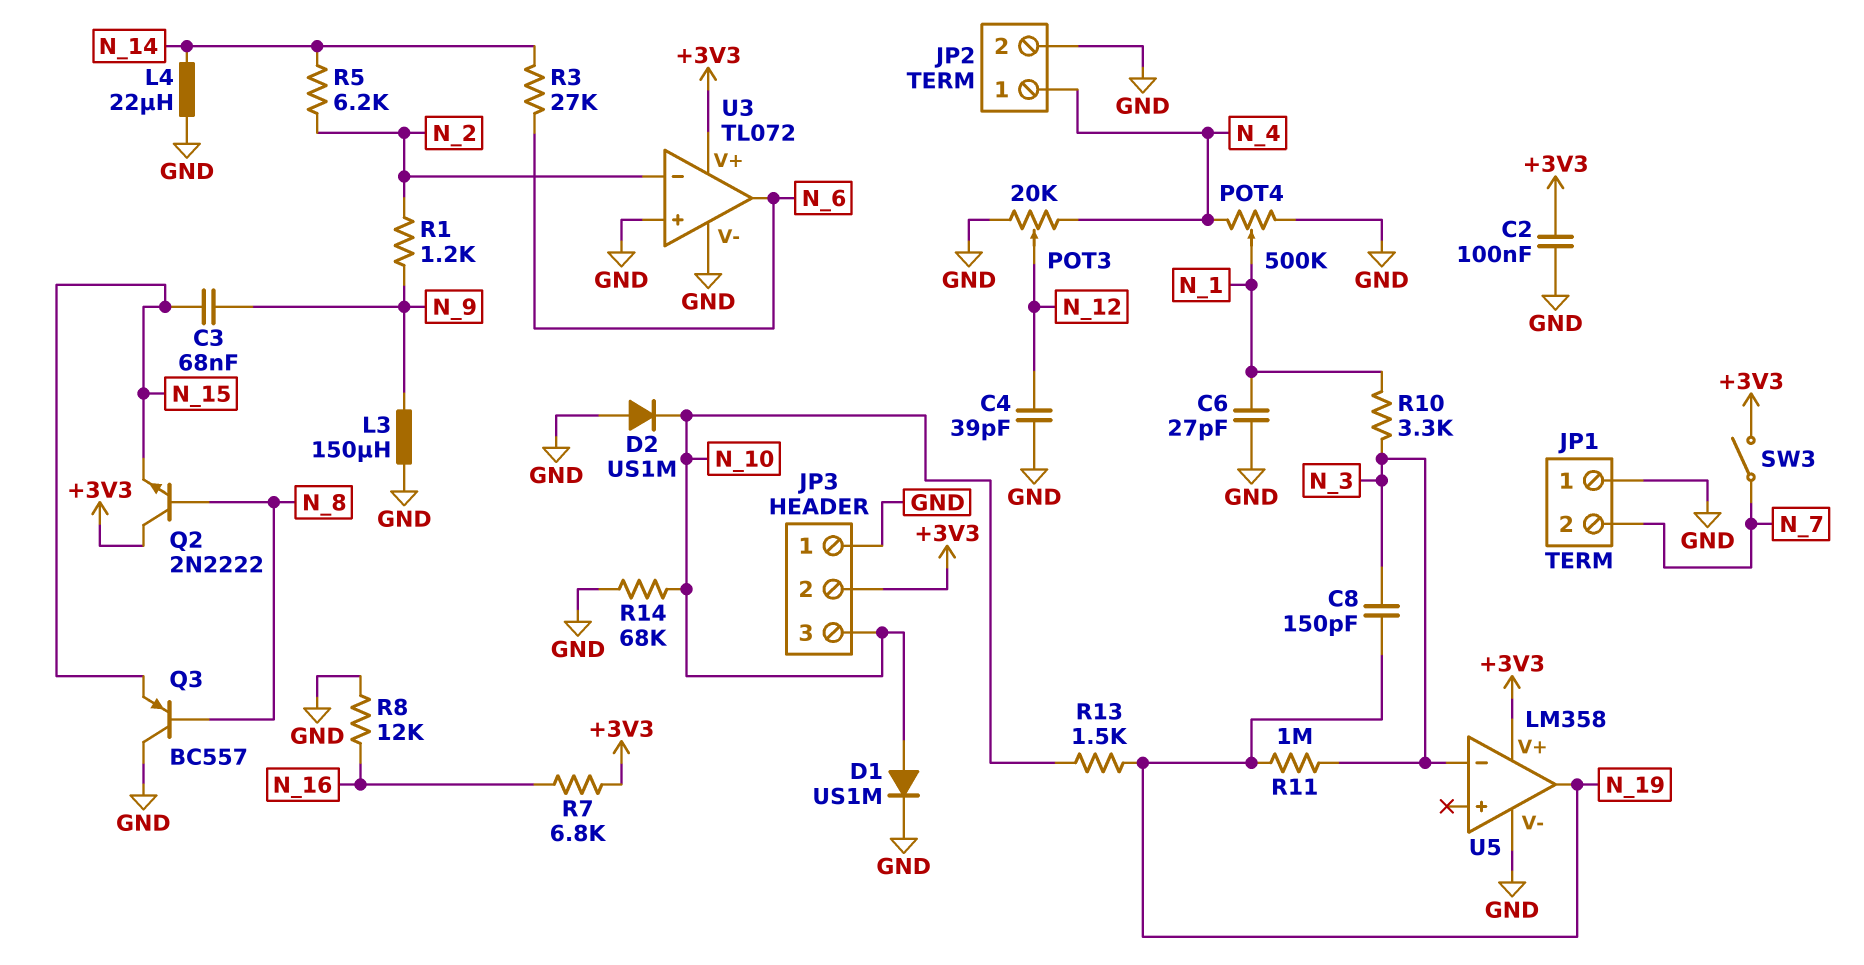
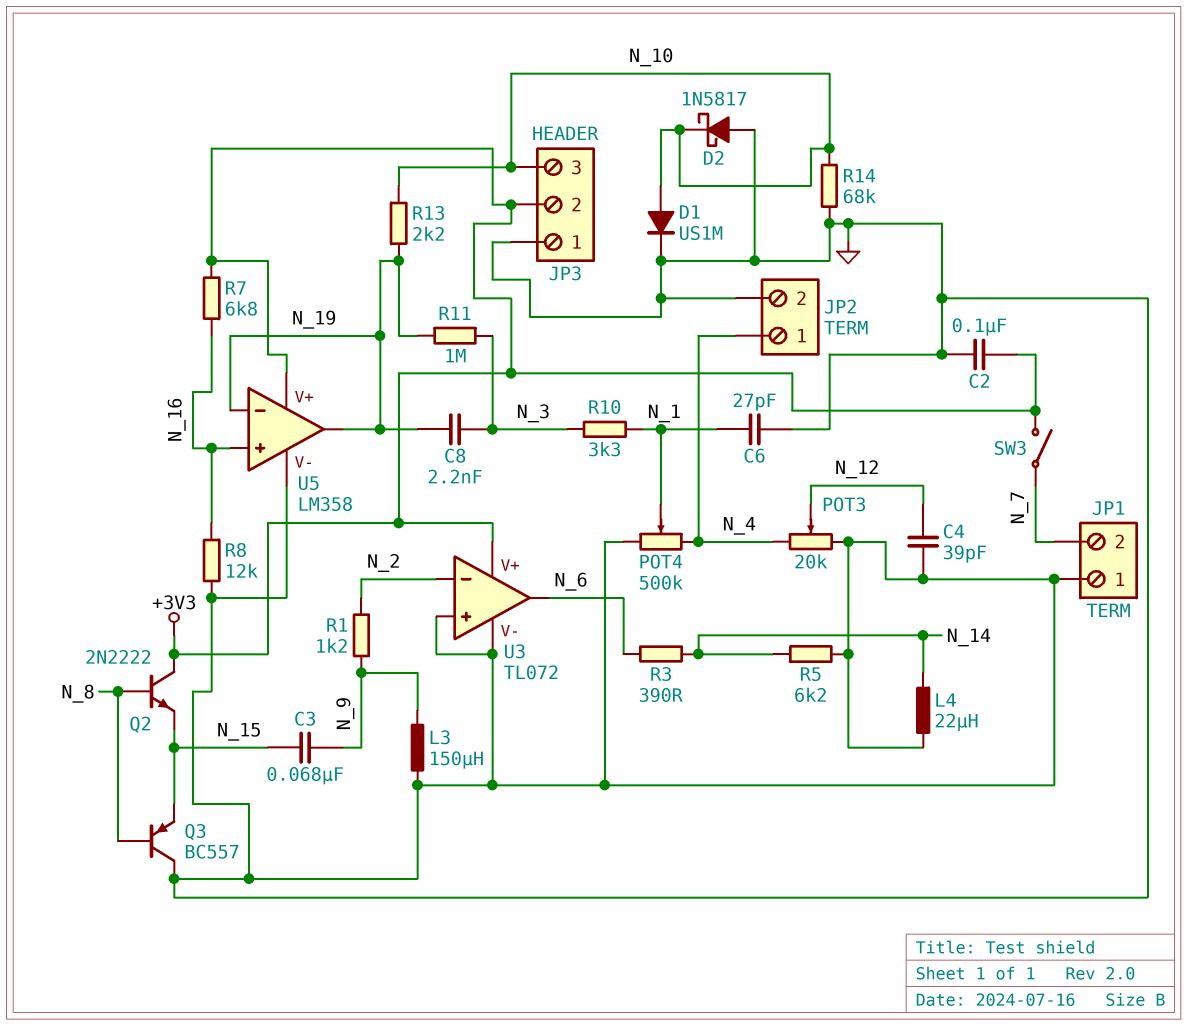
C8: 150pF (N_3, N_19) -> 2.2nF (N_3, N_19)
D2: diode US1M (A GND, K N_10) -> schottky 1N5817 (A GND, K N_10)
R3: 27k (N_6, N_14) -> 390 (N_6, N_14)
R5: 6.2k (N_2, N_14) -> 6.2k (GND, N_14)
R13: 1.5k (N_10, N_19) -> 2.2k (N_10, N_19)
U5 pin in+: none -> N_16
U5 pin in-: N_3 -> N_19

